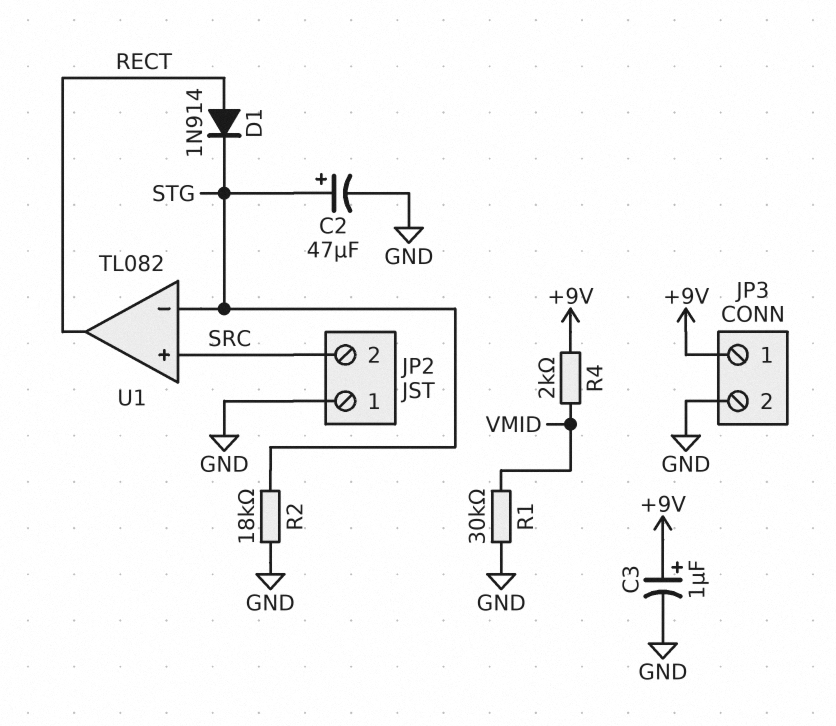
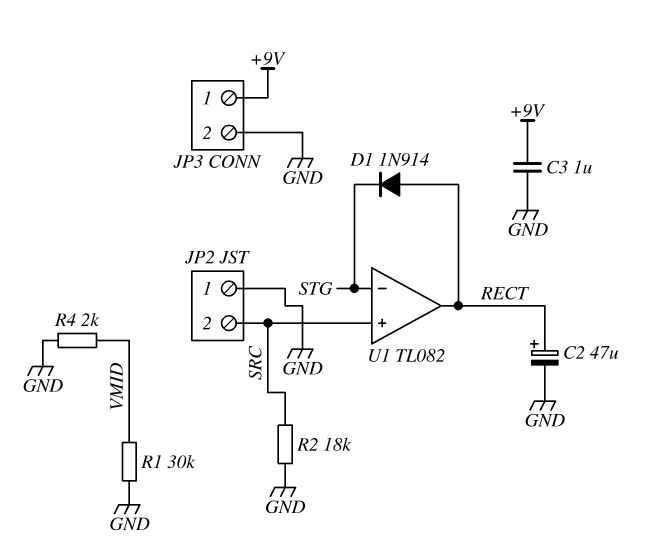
C2: 47uF (plus STG, minus GND) -> 47uF (plus RECT, minus GND)
C3: 1uF (plus +9V, minus GND) -> 1uF (+9V, GND)
R2: 18k (GND, STG) -> 18k (GND, SRC)
R4: 2k (+9V, VMID) -> 2k (GND, VMID)

